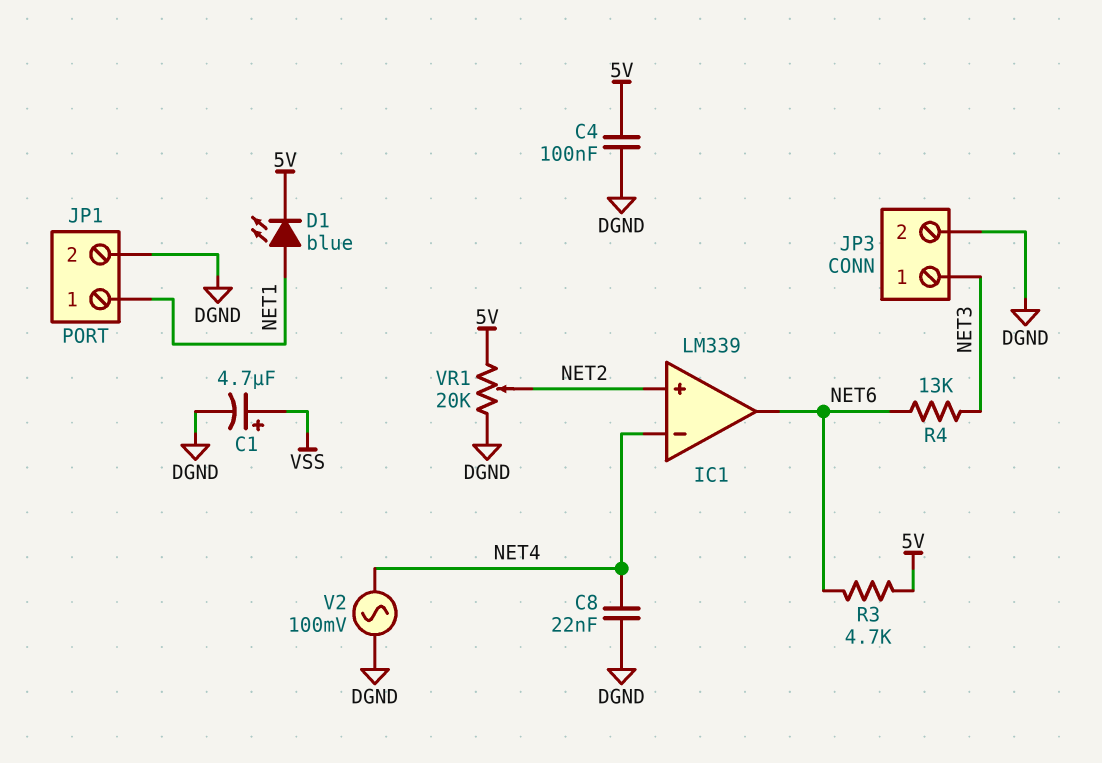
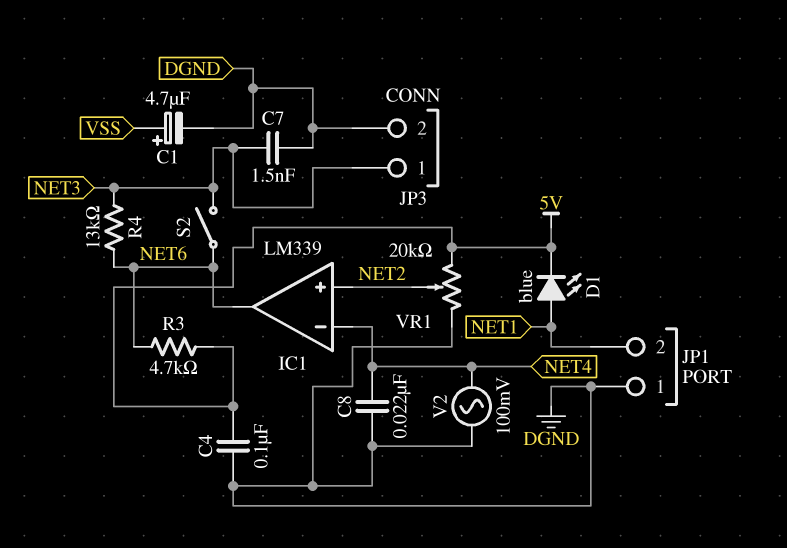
C7: none -> 1.5nF (DGND, NET3)
JP1 pin 1: NET1 -> DGND
JP1 pin 2: DGND -> NET1
S2: none -> switch (NET3, NET6)

